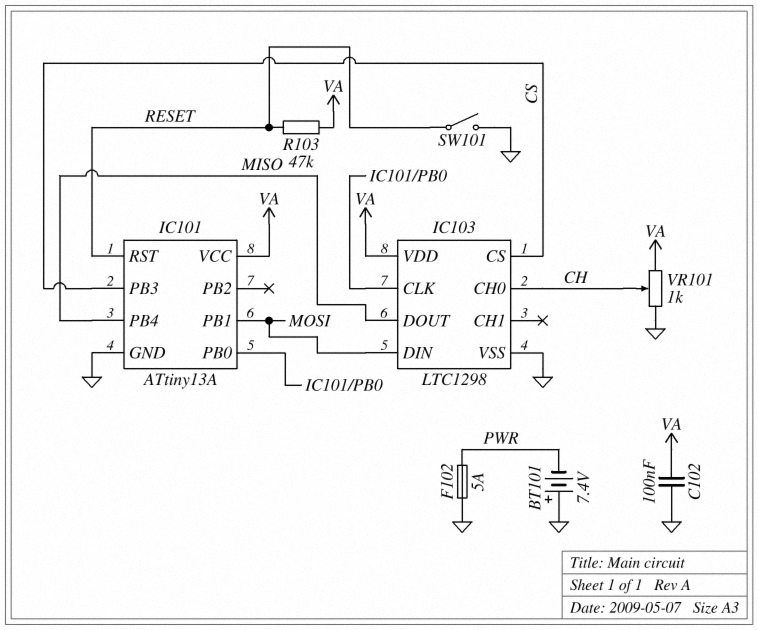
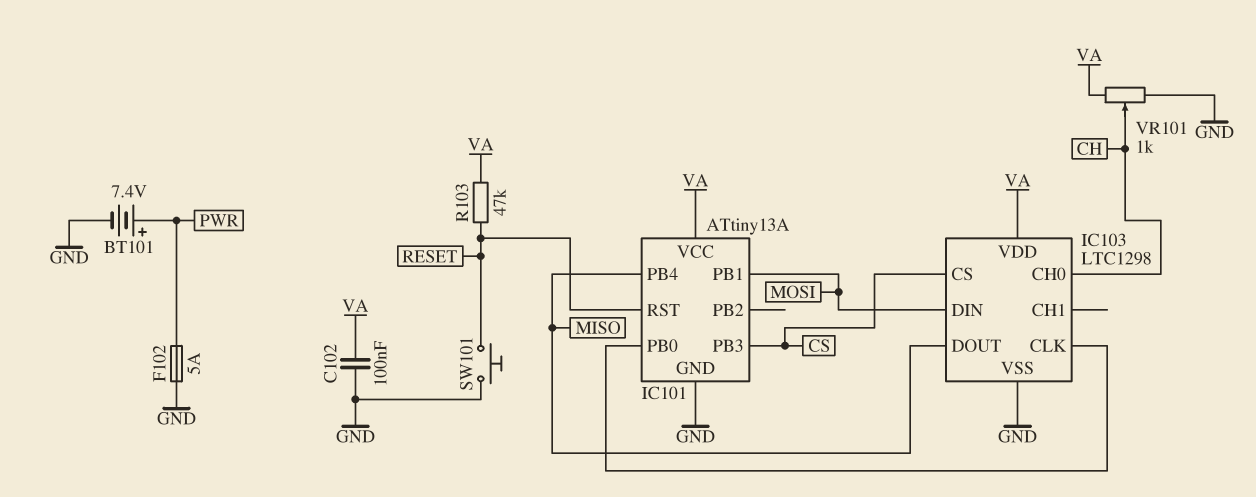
BT101: 7.4V (plus GND, minus PWR) -> 7.4V (plus PWR, minus GND)
SW101: switch (GND, RESET) -> button (GND, RESET)

